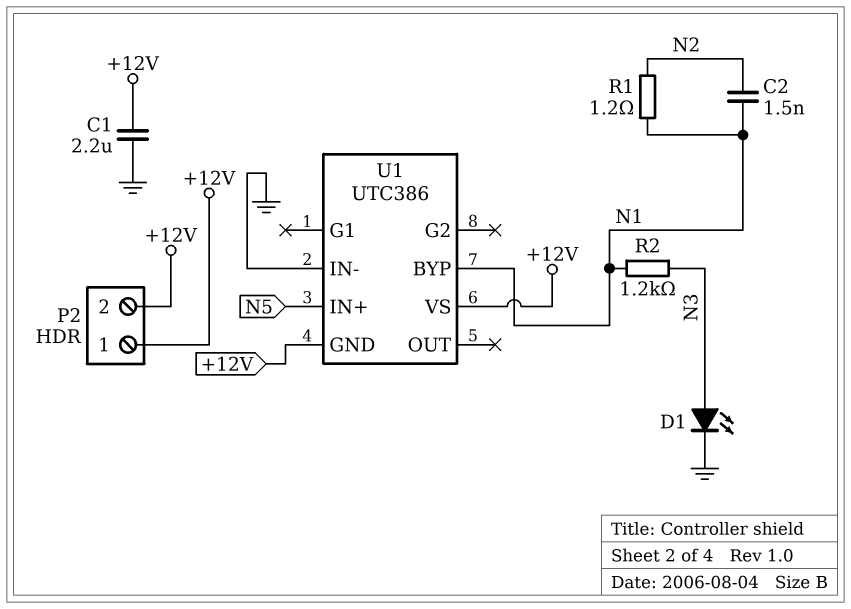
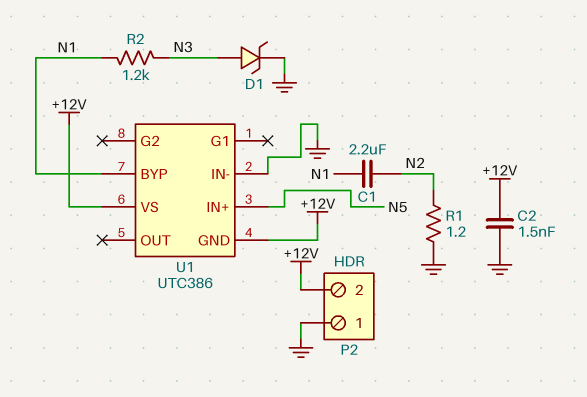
C1: 2.2uF (+12V, GND) -> 2.2uF (N1, N2)
C2: 1.5nF (N1, N2) -> 1.5nF (+12V, GND)
D1: LED (A N3, K GND) -> zener (A N3, K GND)
P2 pin 1: +12V -> GND
R1: 1.2 (N1, N2) -> 1.2 (GND, N2)

